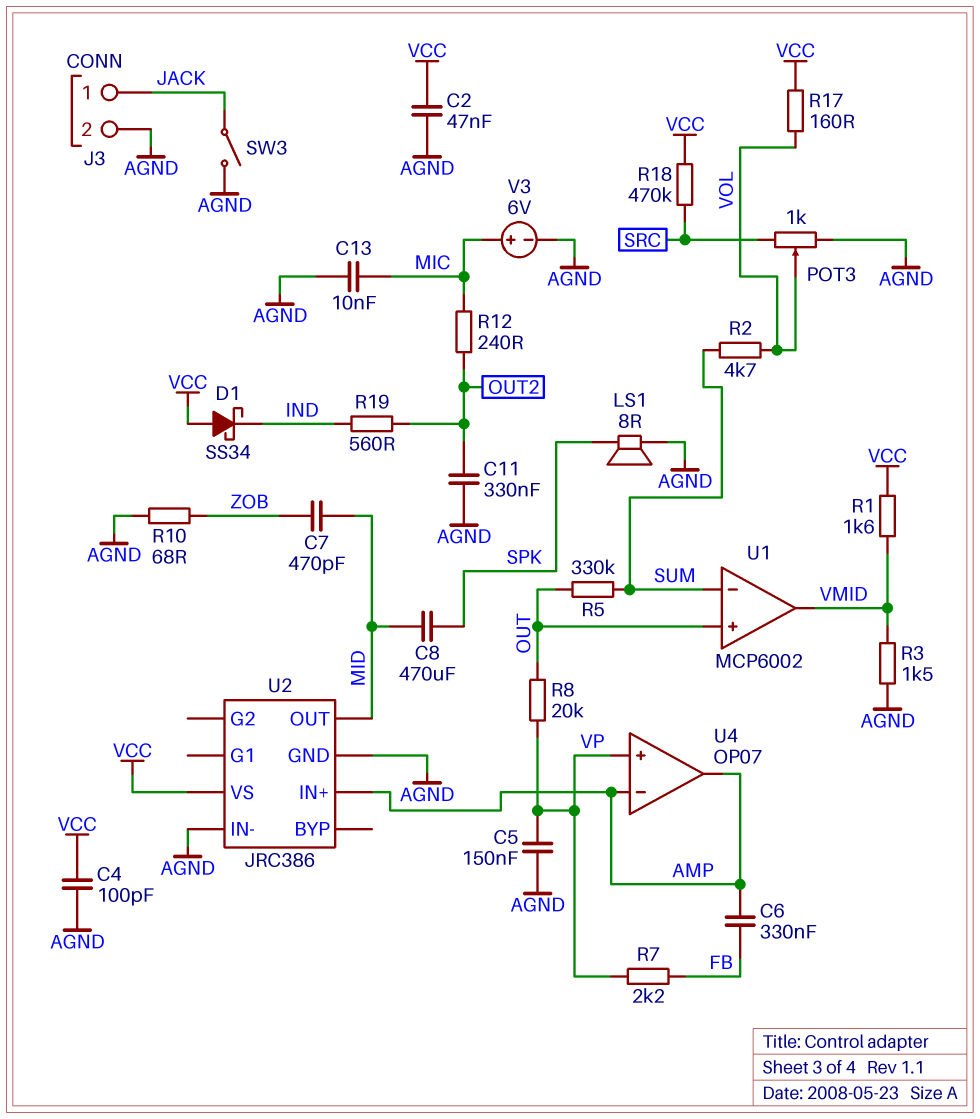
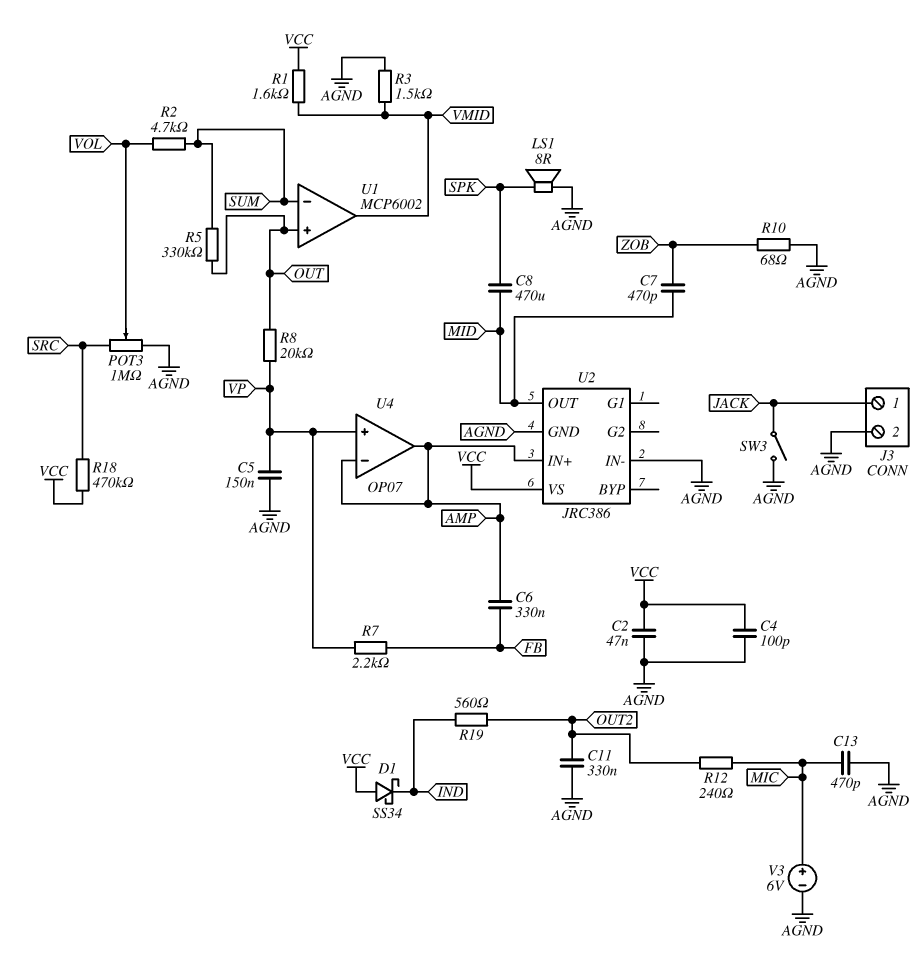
C13: 10nF (AGND, MIC) -> 470pF (AGND, MIC)
POT3: 1k (AGND, SRC, wiper VOL) -> 1M (AGND, SRC, wiper VOL)
R17: 160 (VCC, VOL) -> none

